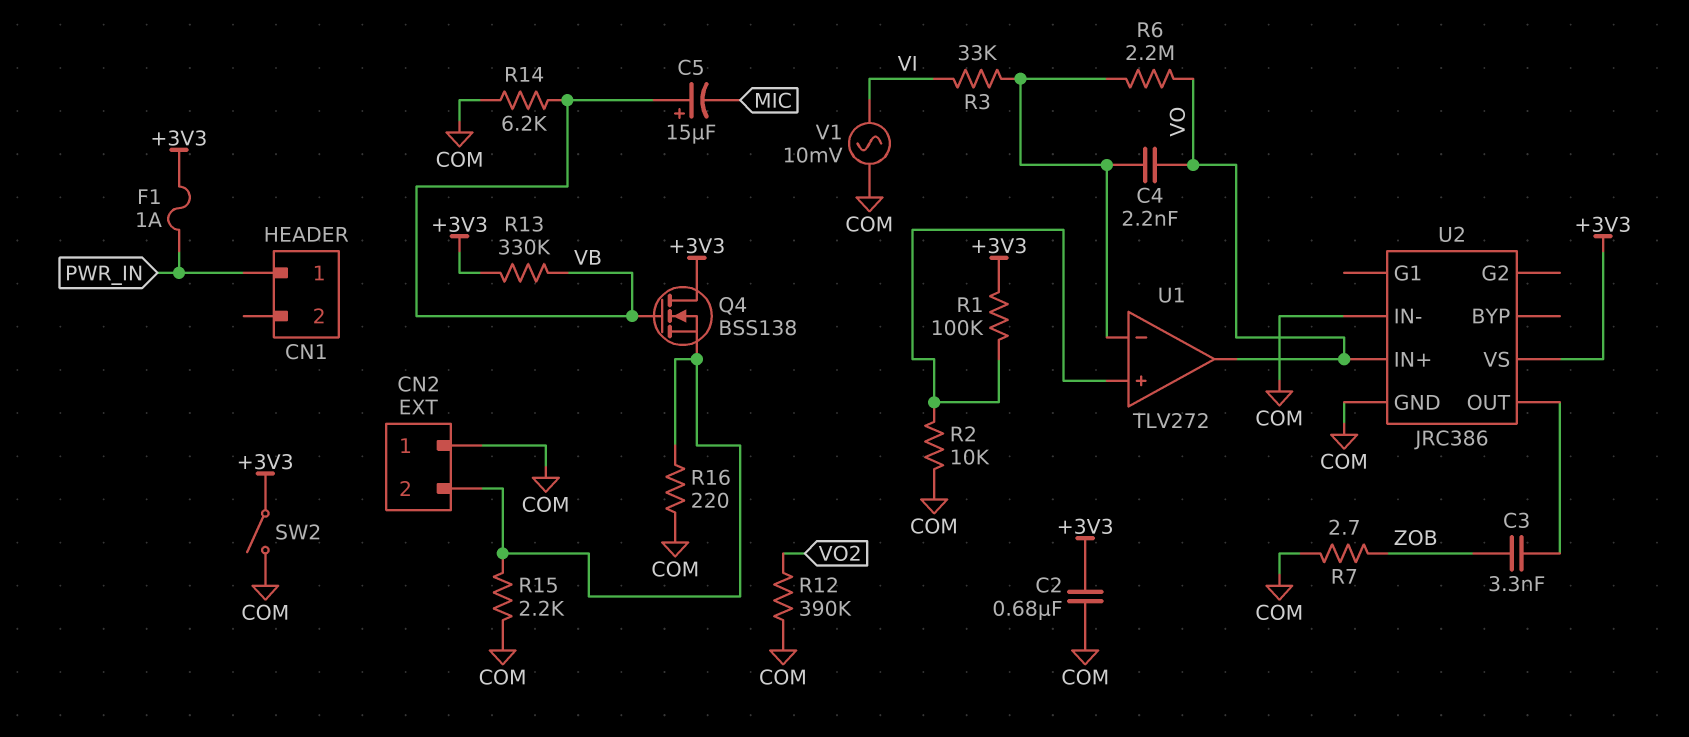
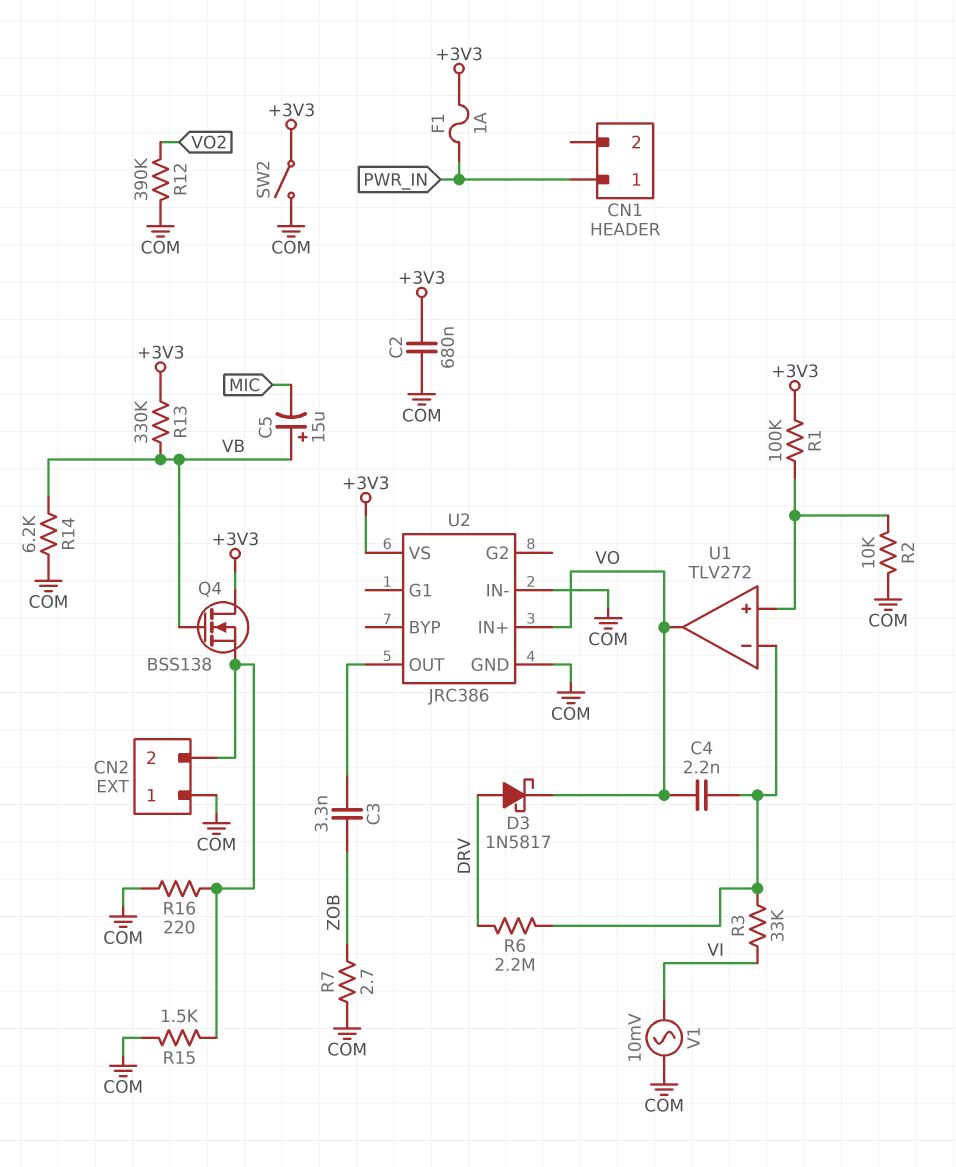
D3: none -> schottky 1N5817 (A DRV, K VO)
R6: 2.2M (U1/in-, VO) -> 2.2M (DRV, U1/in-)
R15: 2.2k (CN2/2, COM) -> 1.5k (CN2/2, COM)

